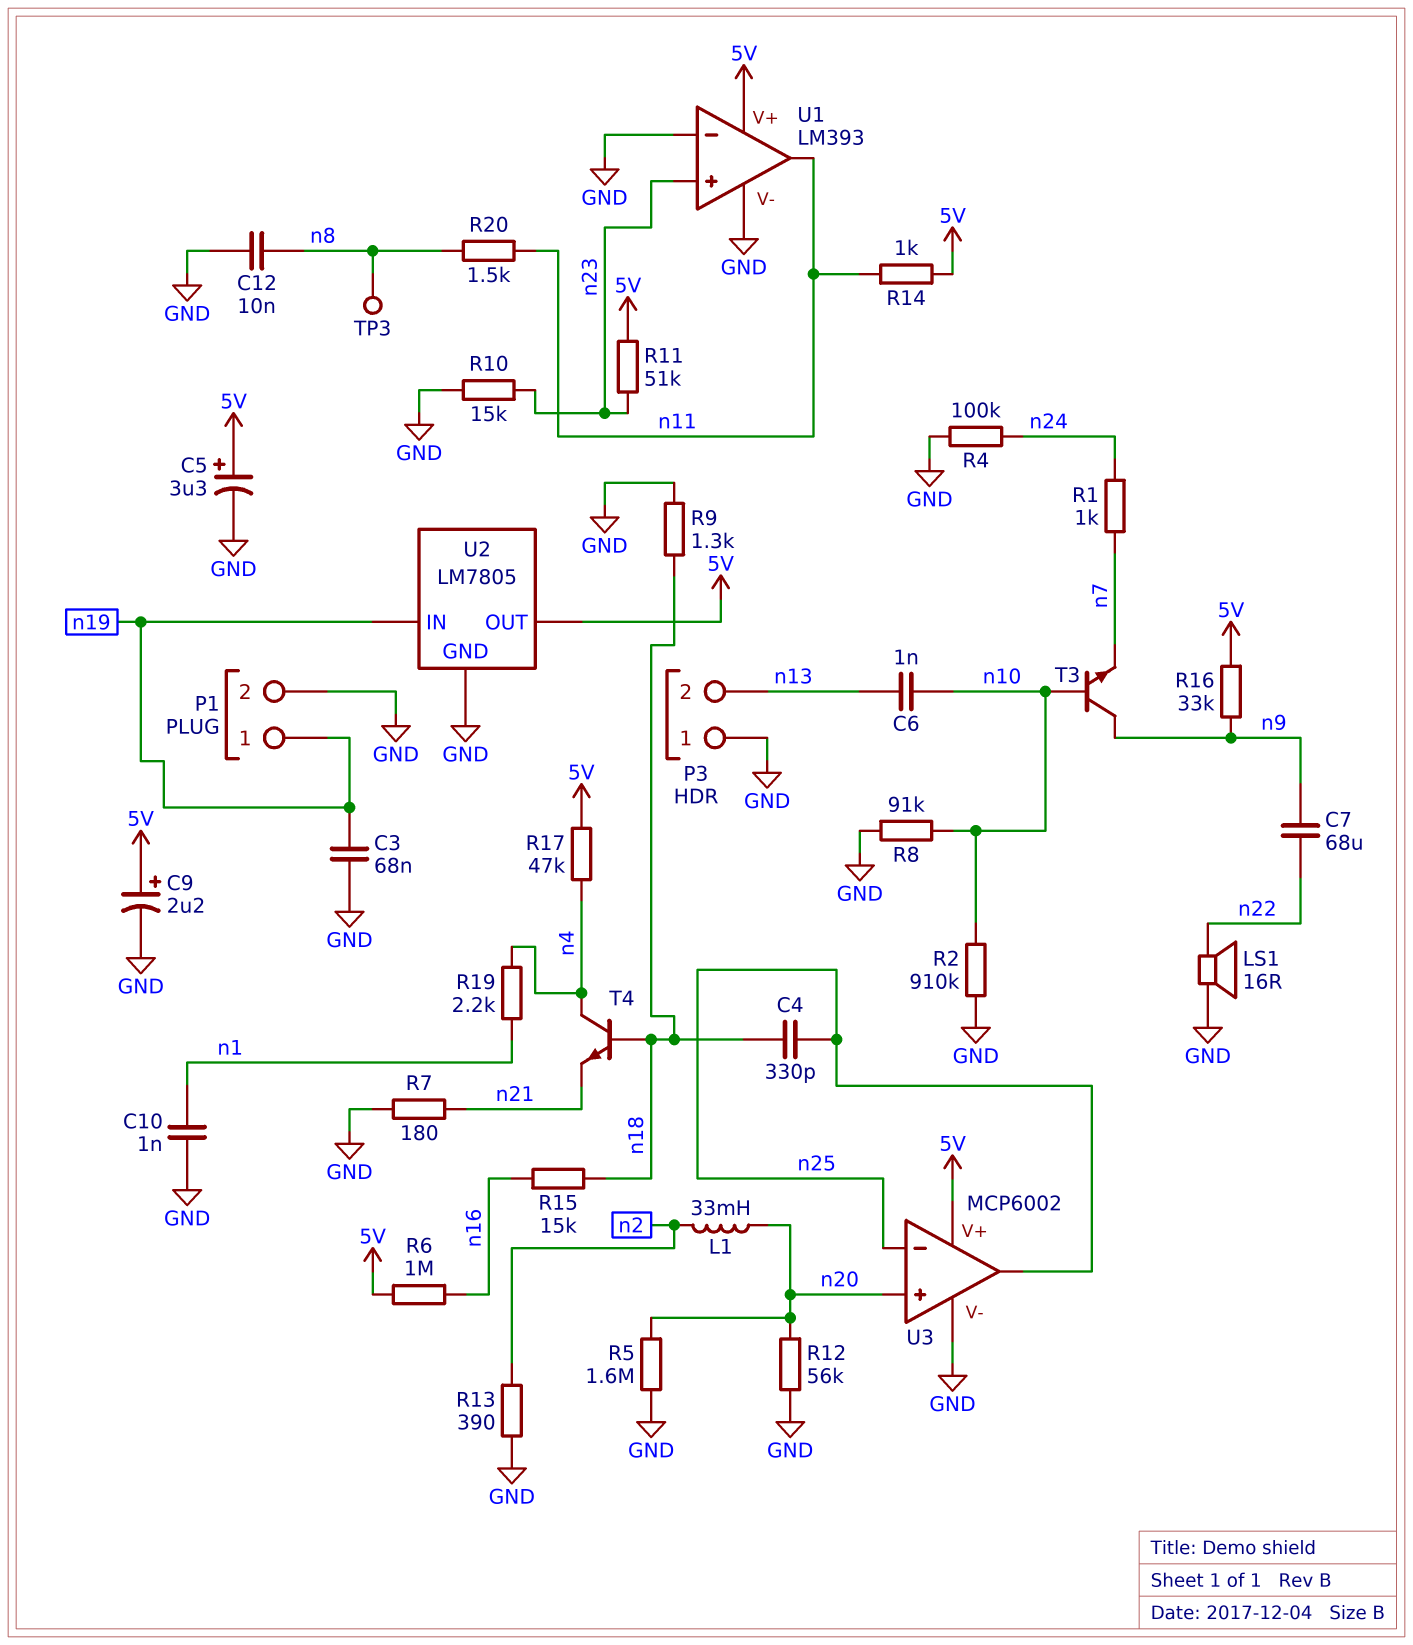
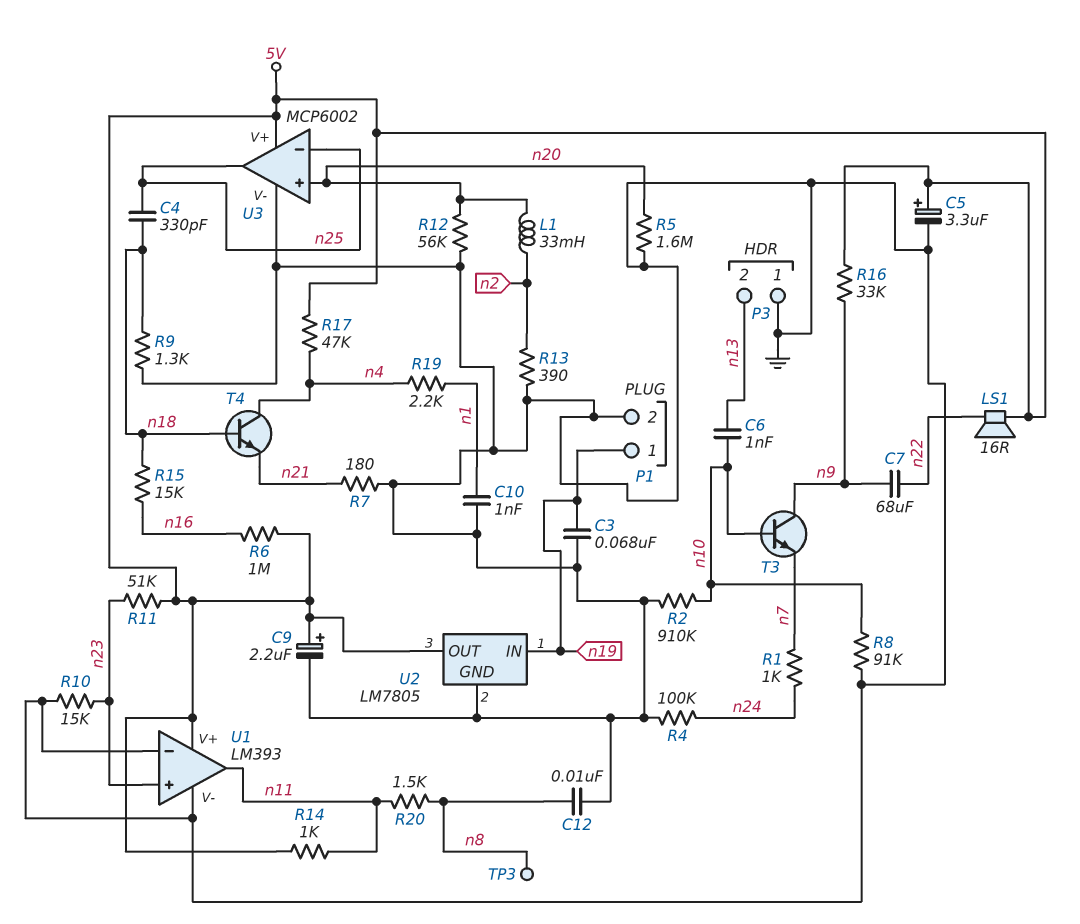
LS1: speaker 16R (GND, n22) -> speaker 16R (5V, n22)

